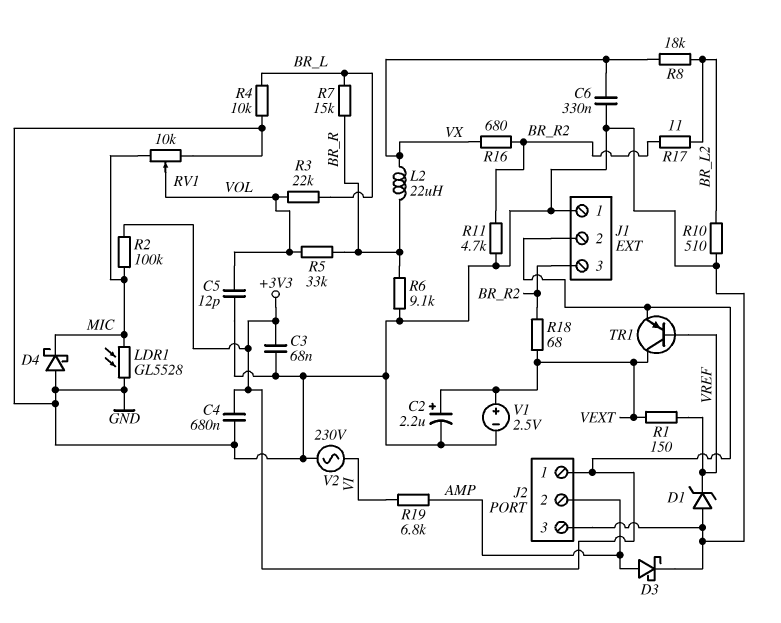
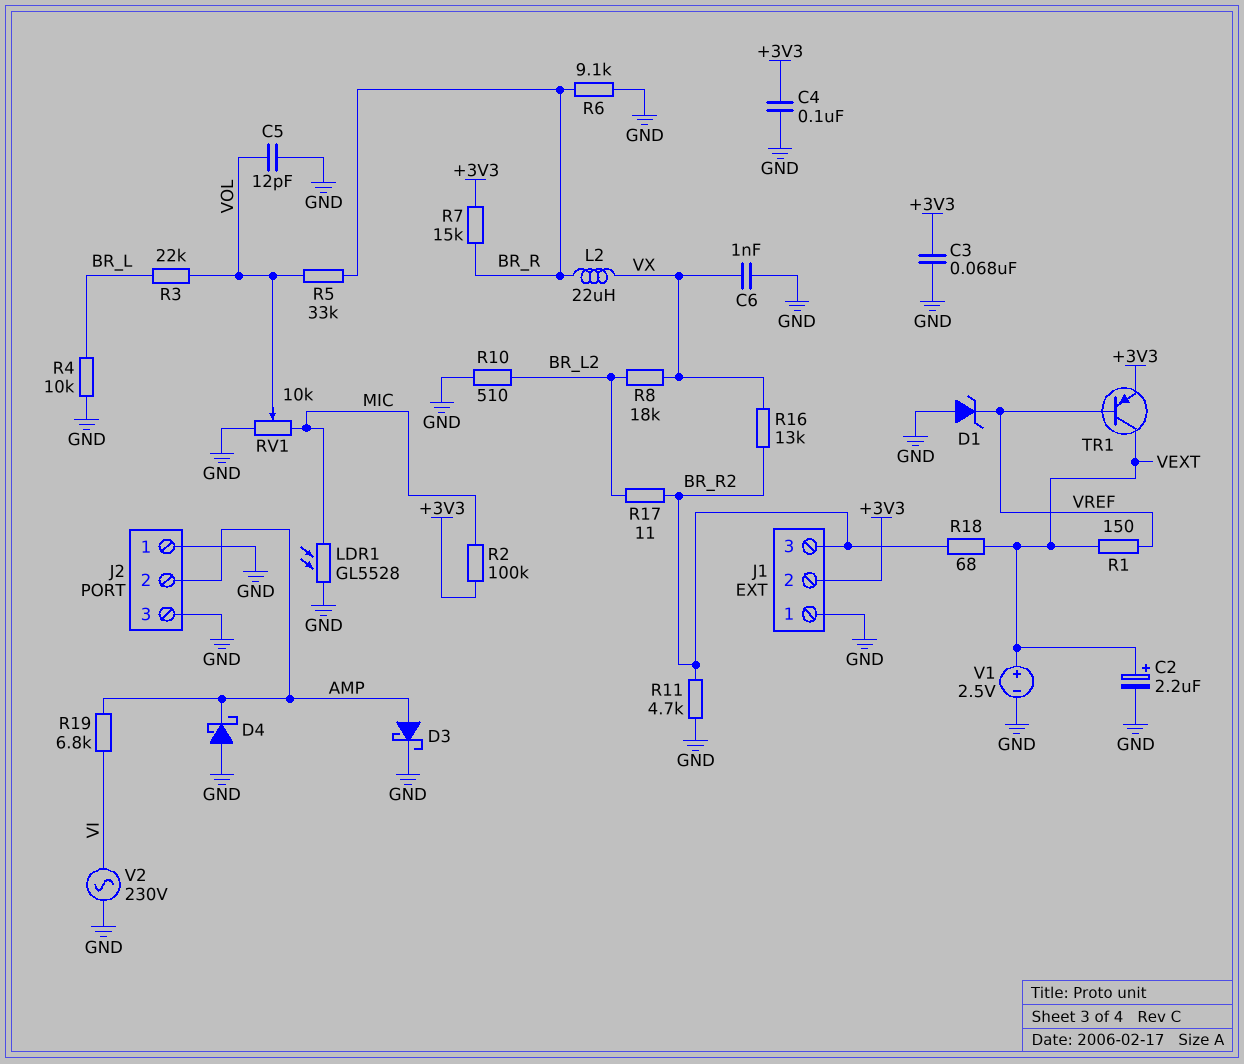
C4: 680nF (+3V3, GND) -> 100nF (+3V3, GND)
C6: 330nF (GND, VX) -> 1nF (GND, VX)
D4: schottky (A GND, K MIC) -> schottky (A GND, K AMP)
J2 pin 1: +3V3 -> GND
R7: 15k (BR_L, BR_R) -> 15k (+3V3, BR_R)
R16: 680 (BR_R2, VX) -> 13k (BR_R2, VX)

